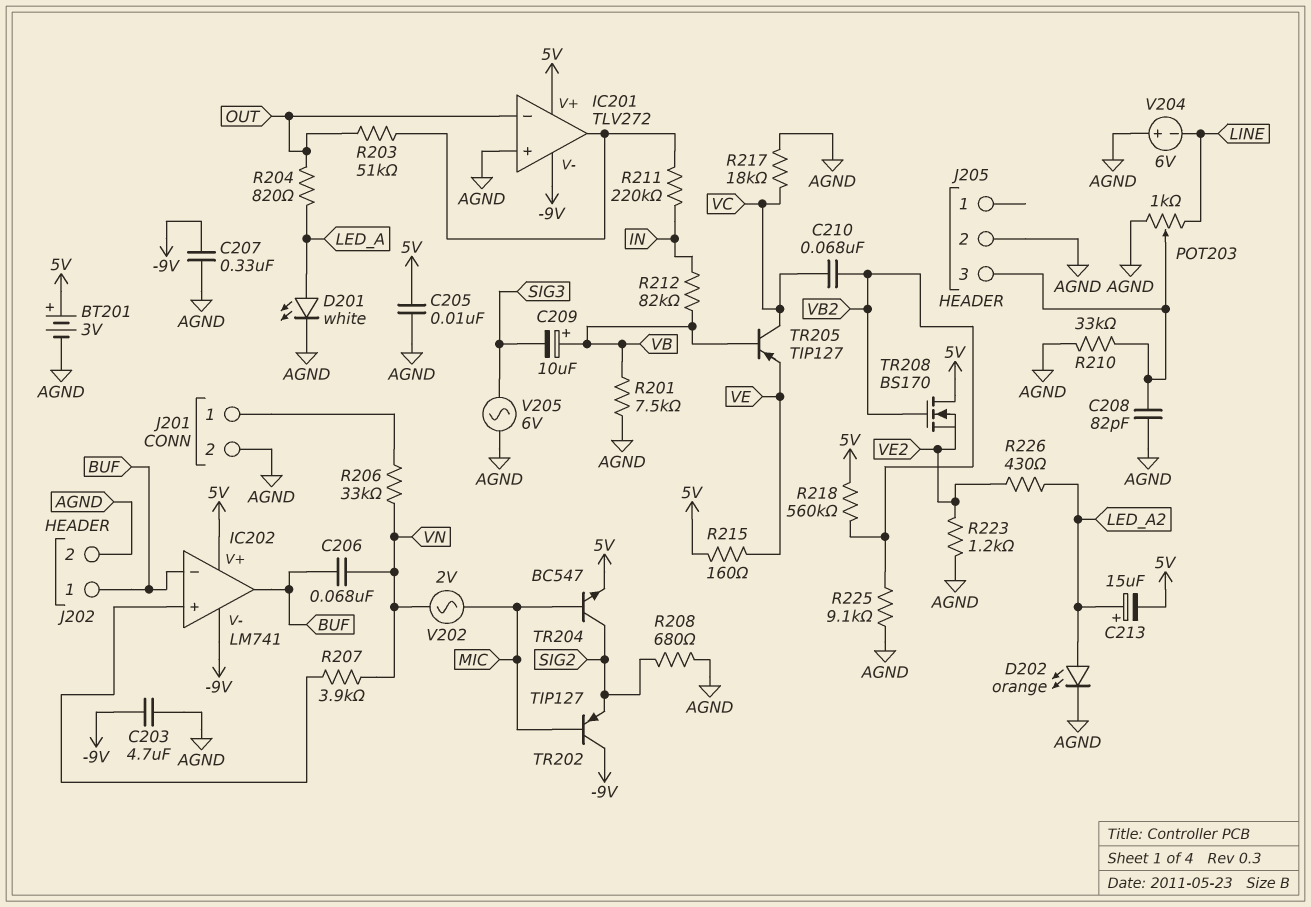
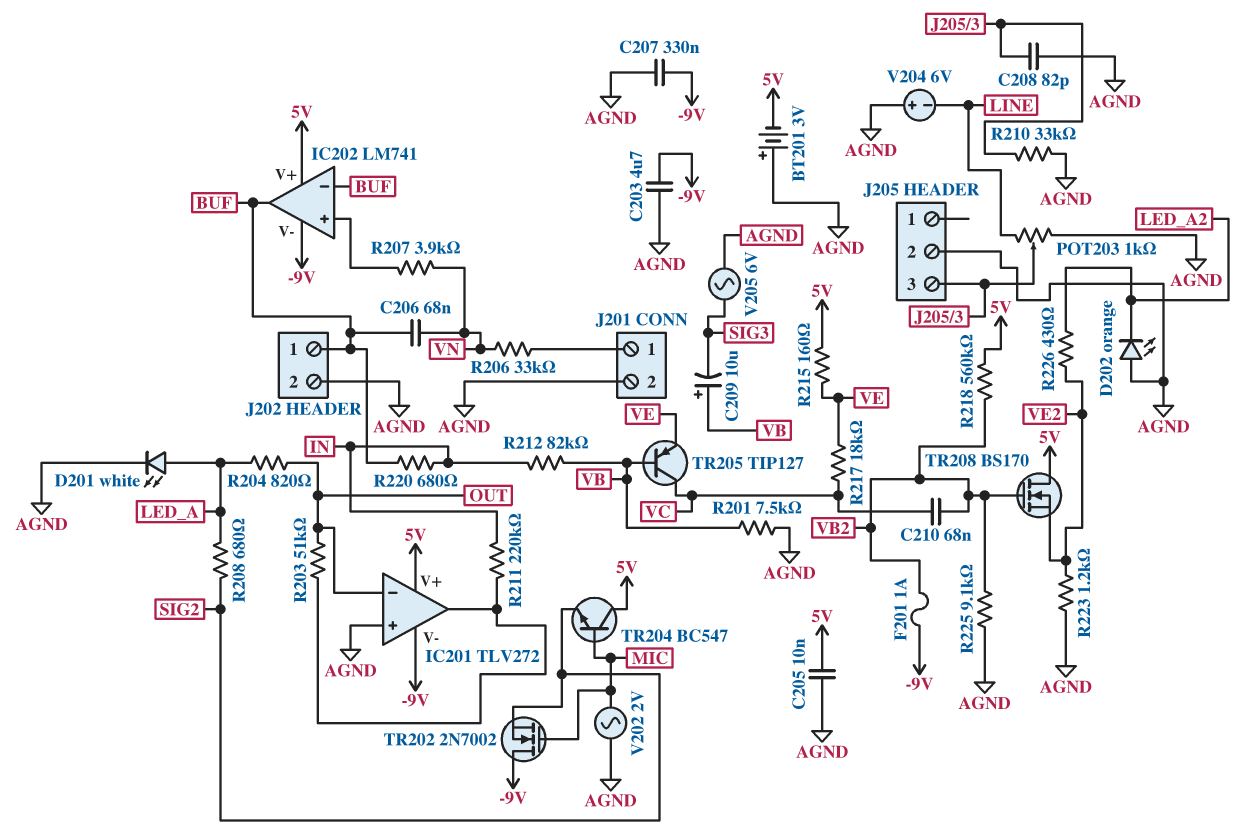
BT201: 3V (plus 5V, minus AGND) -> 3V (plus AGND, minus 5V)
C213: 15uF (plus LED_A2, minus 5V) -> none
D202: LED orange (A LED_A2, K AGND) -> LED orange (A AGND, K LED_A2)
F201: none -> 1A (-9V, VB2)
R208: 680 (AGND, SIG2) -> 680 (LED_A, SIG2)
R217: 18k (AGND, VC) -> 18k (VC, VE)
R220: none -> 680 (BUF, IN)
TR202: PNP TIP127 (B MIC, C -9V, E SIG2) -> NMOS 2N7002 (G MIC, D -9V, S SIG2)
TR204: NPN BC547 (B MIC, C SIG2, E 5V) -> NPN BC547 (B MIC, C 5V, E SIG2)
V202: AC 2V (MIC, VN) -> AC 2V (AGND, MIC)

